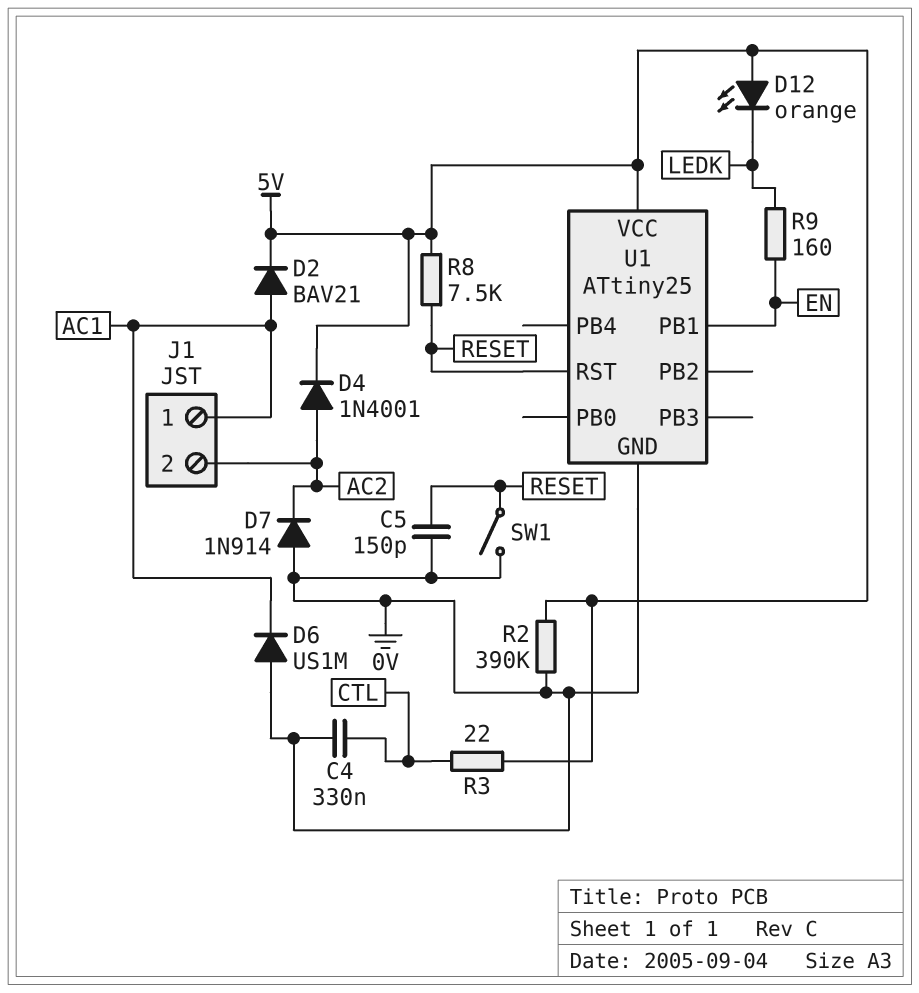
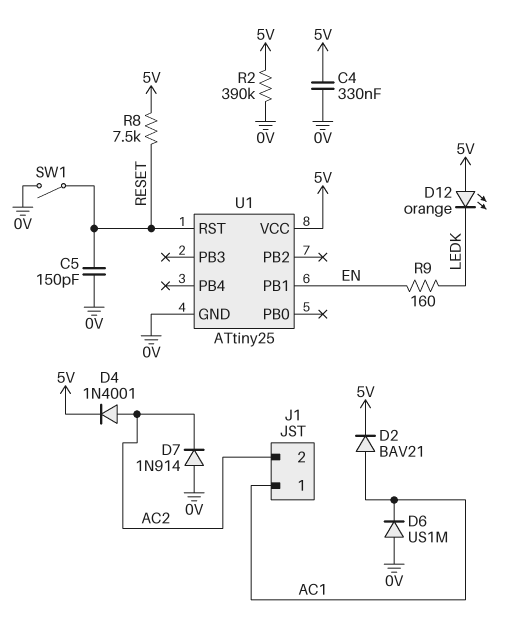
C4: 330nF (0V, CTL) -> 330nF (0V, 5V)
R3: 22 (5V, CTL) -> none

